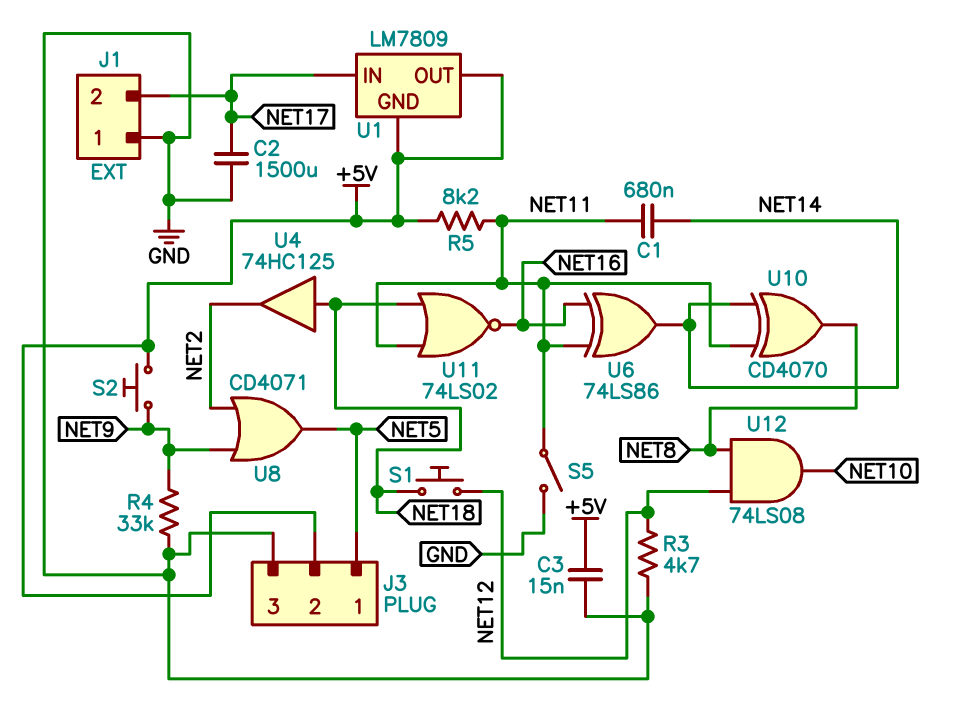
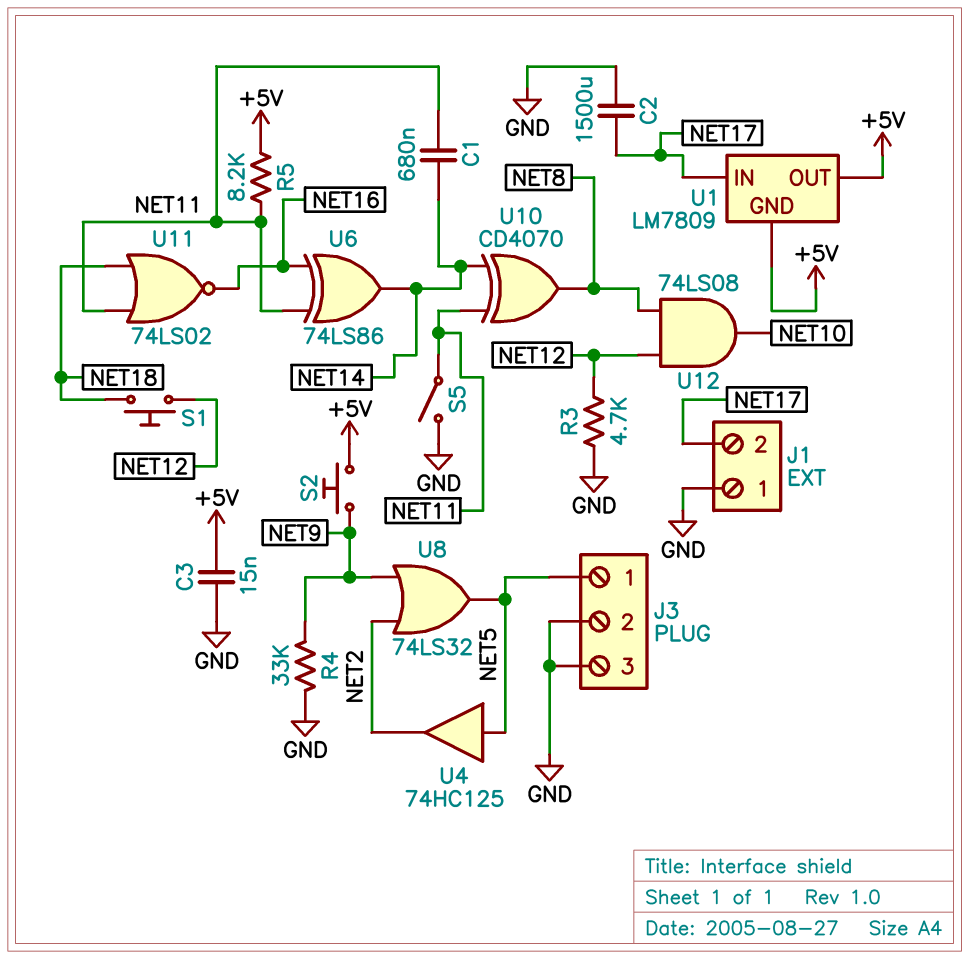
J3 pin 2: +5V -> GND
U4: buffer 74HC125 (in NET18, out NET2) -> buffer 74HC125 (in NET5, out NET2)
U8: OR CD4071 (in NET2, in NET9, out NET5) -> OR 74LS32 (in NET2, in NET9, out NET5)

